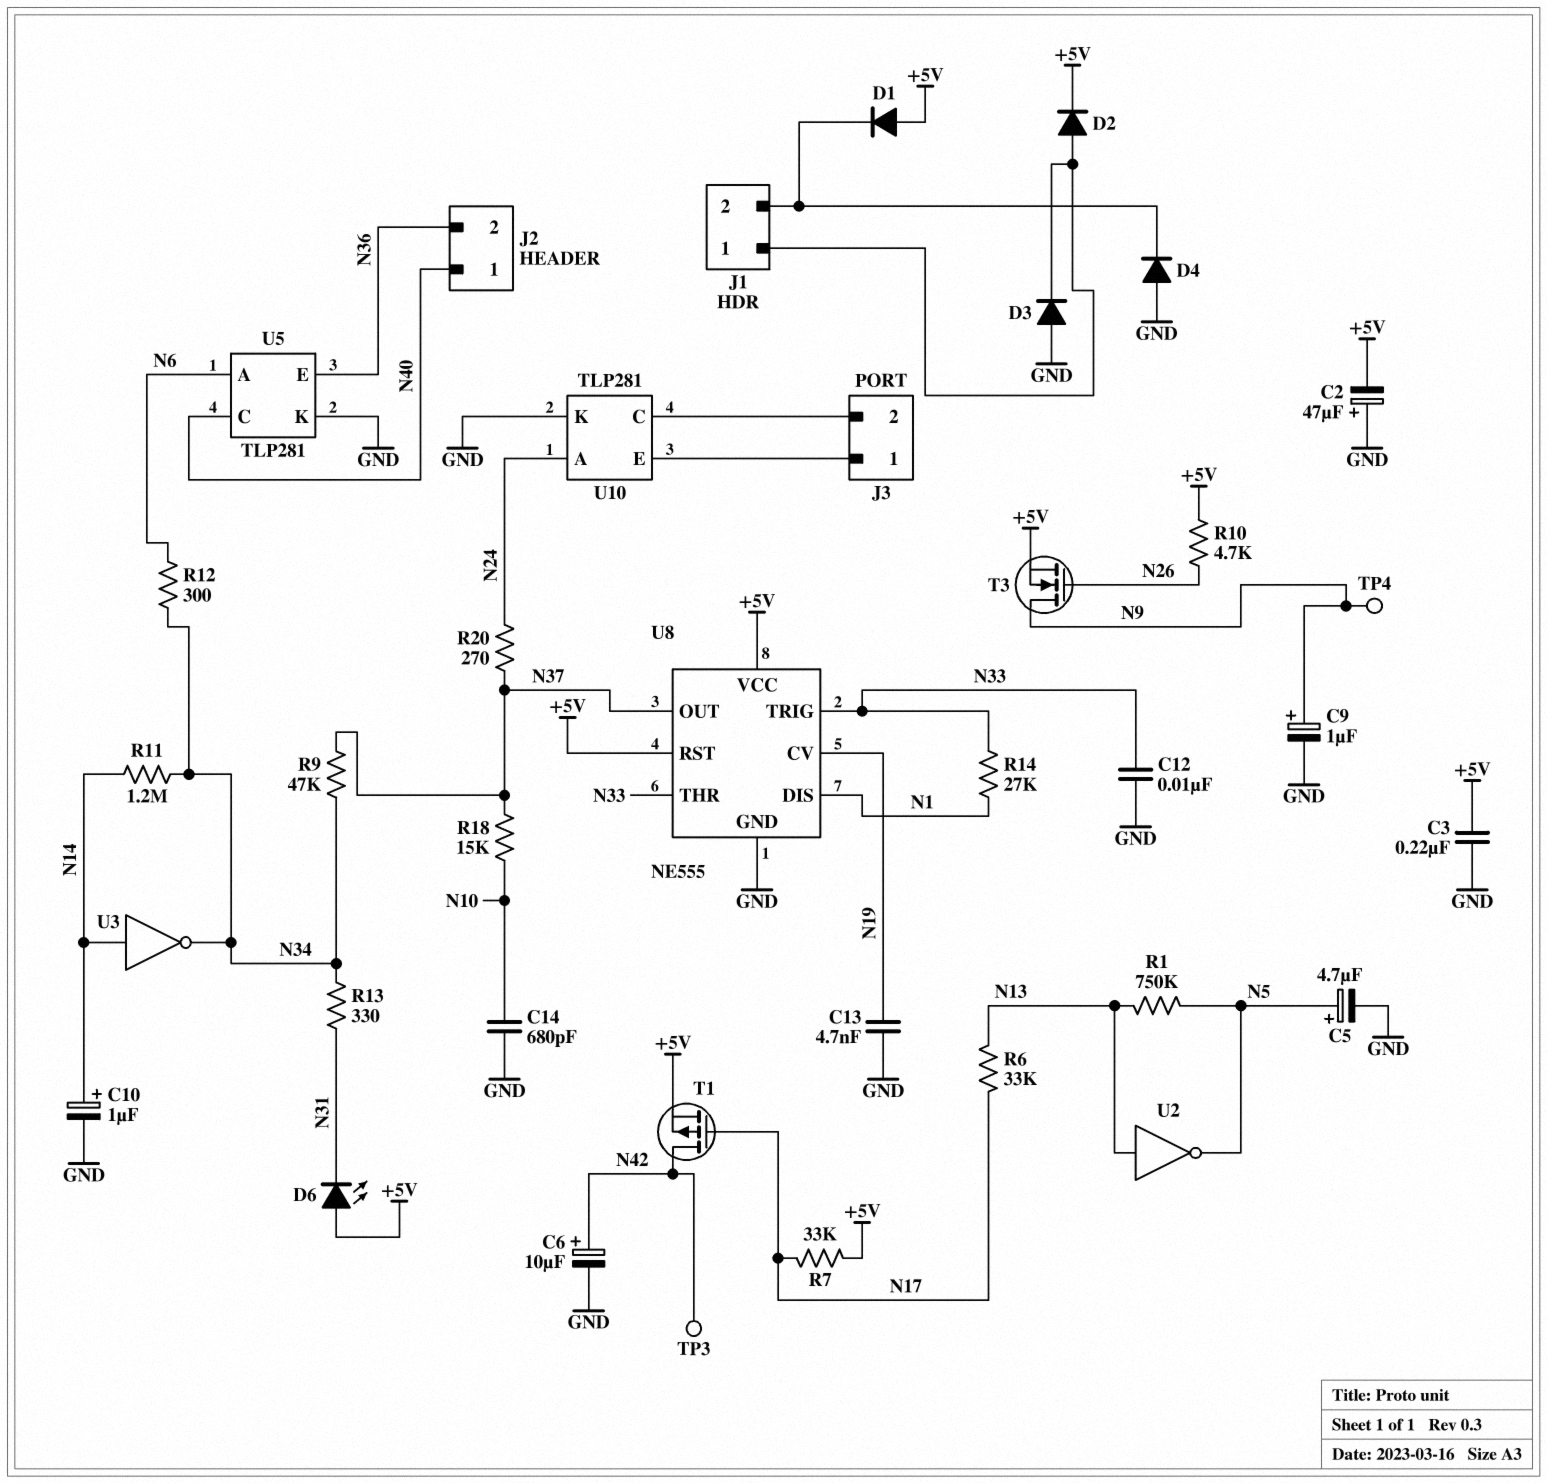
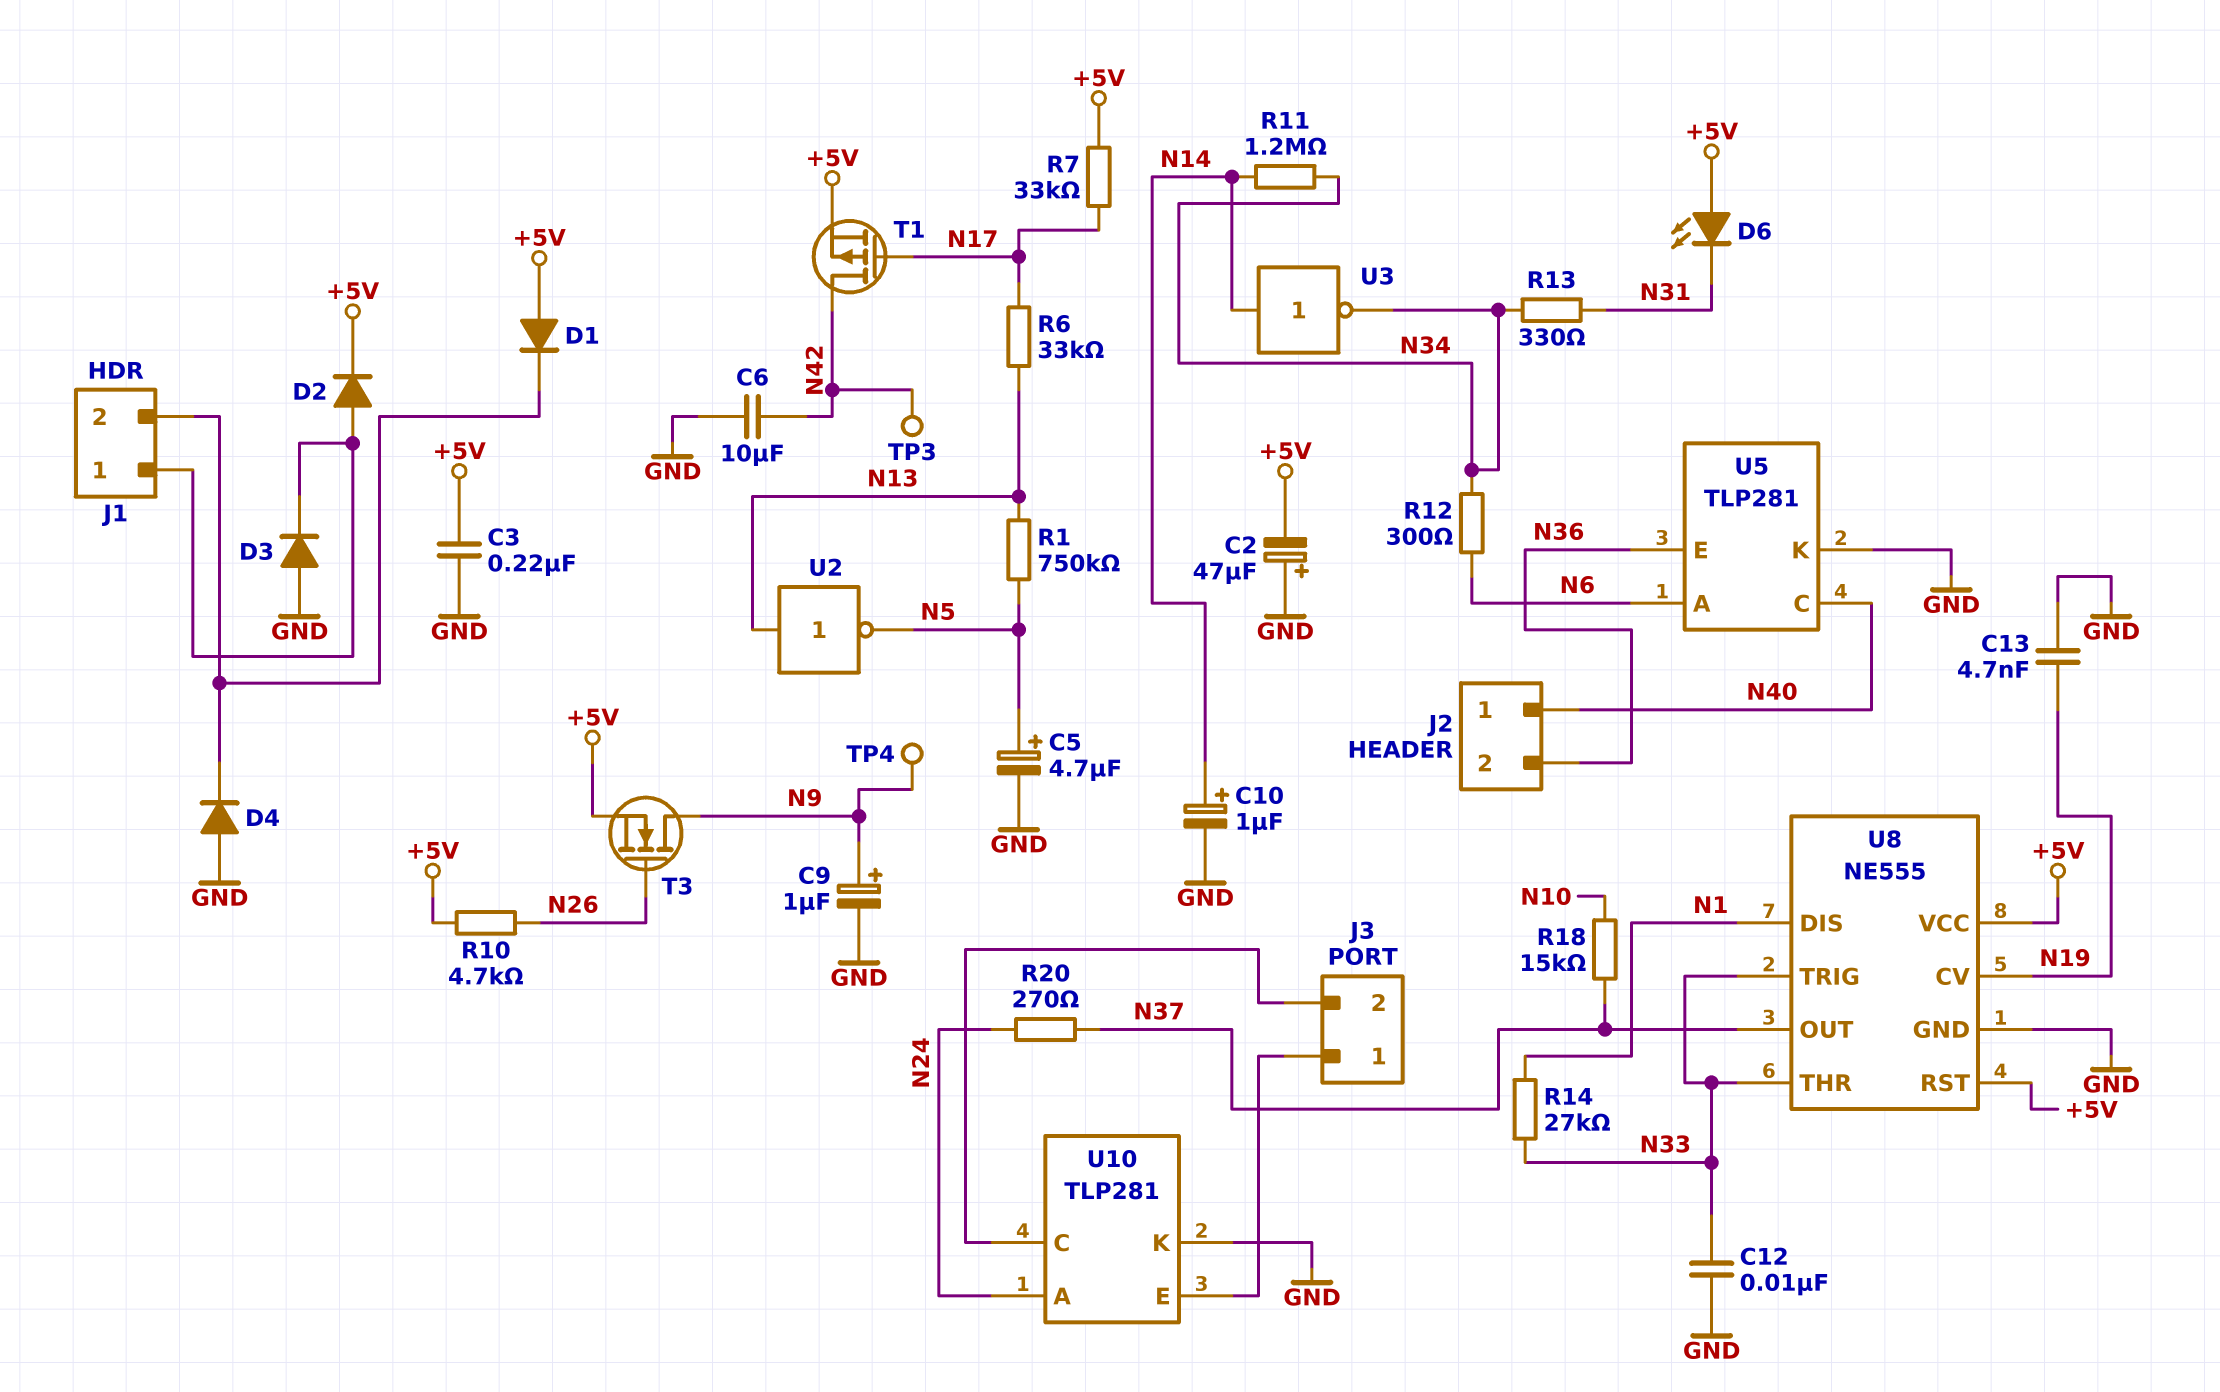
C6: 10uF (plus N42, minus GND) -> 10uF (GND, N42)
C14: 680pF (GND, N10) -> none
R9: 47k (N34, N37) -> none

